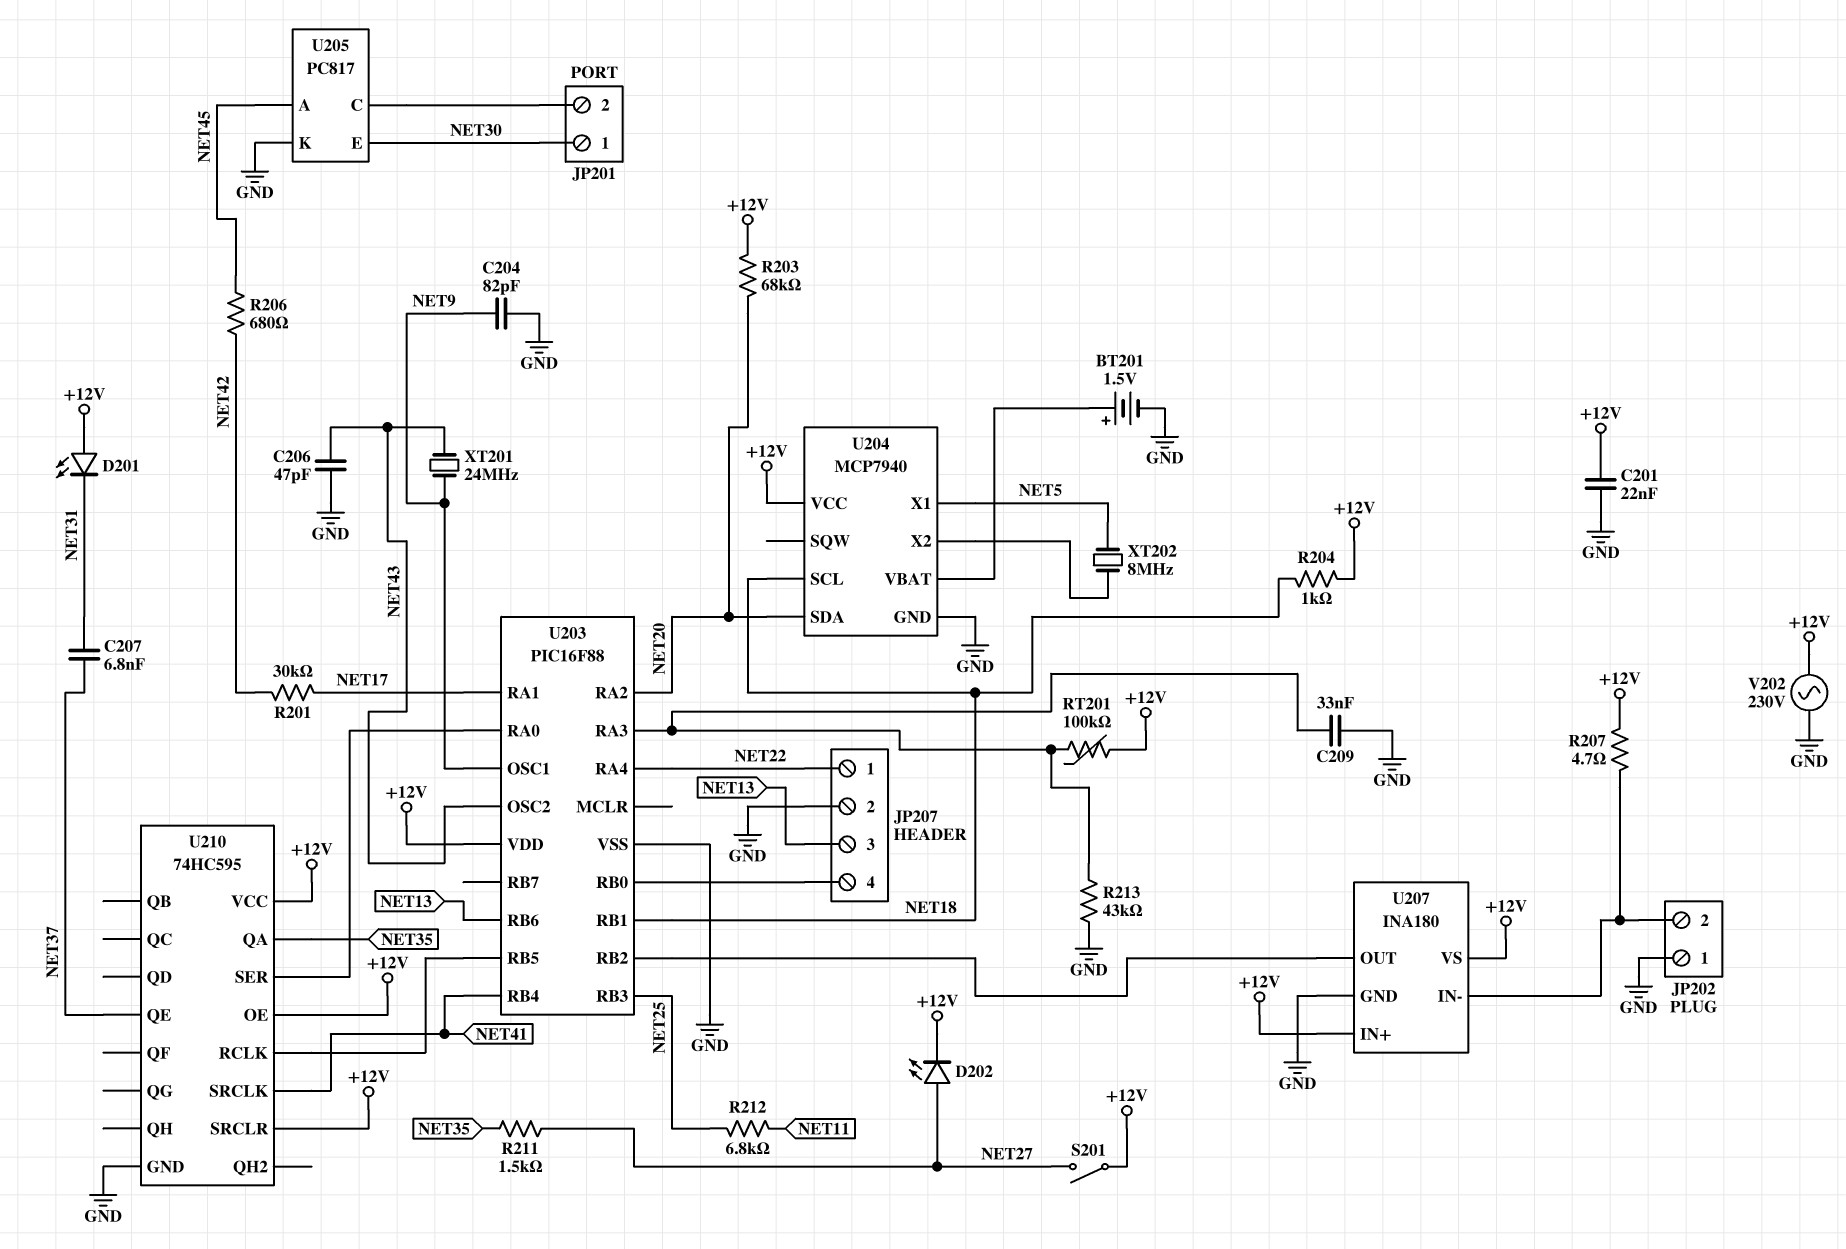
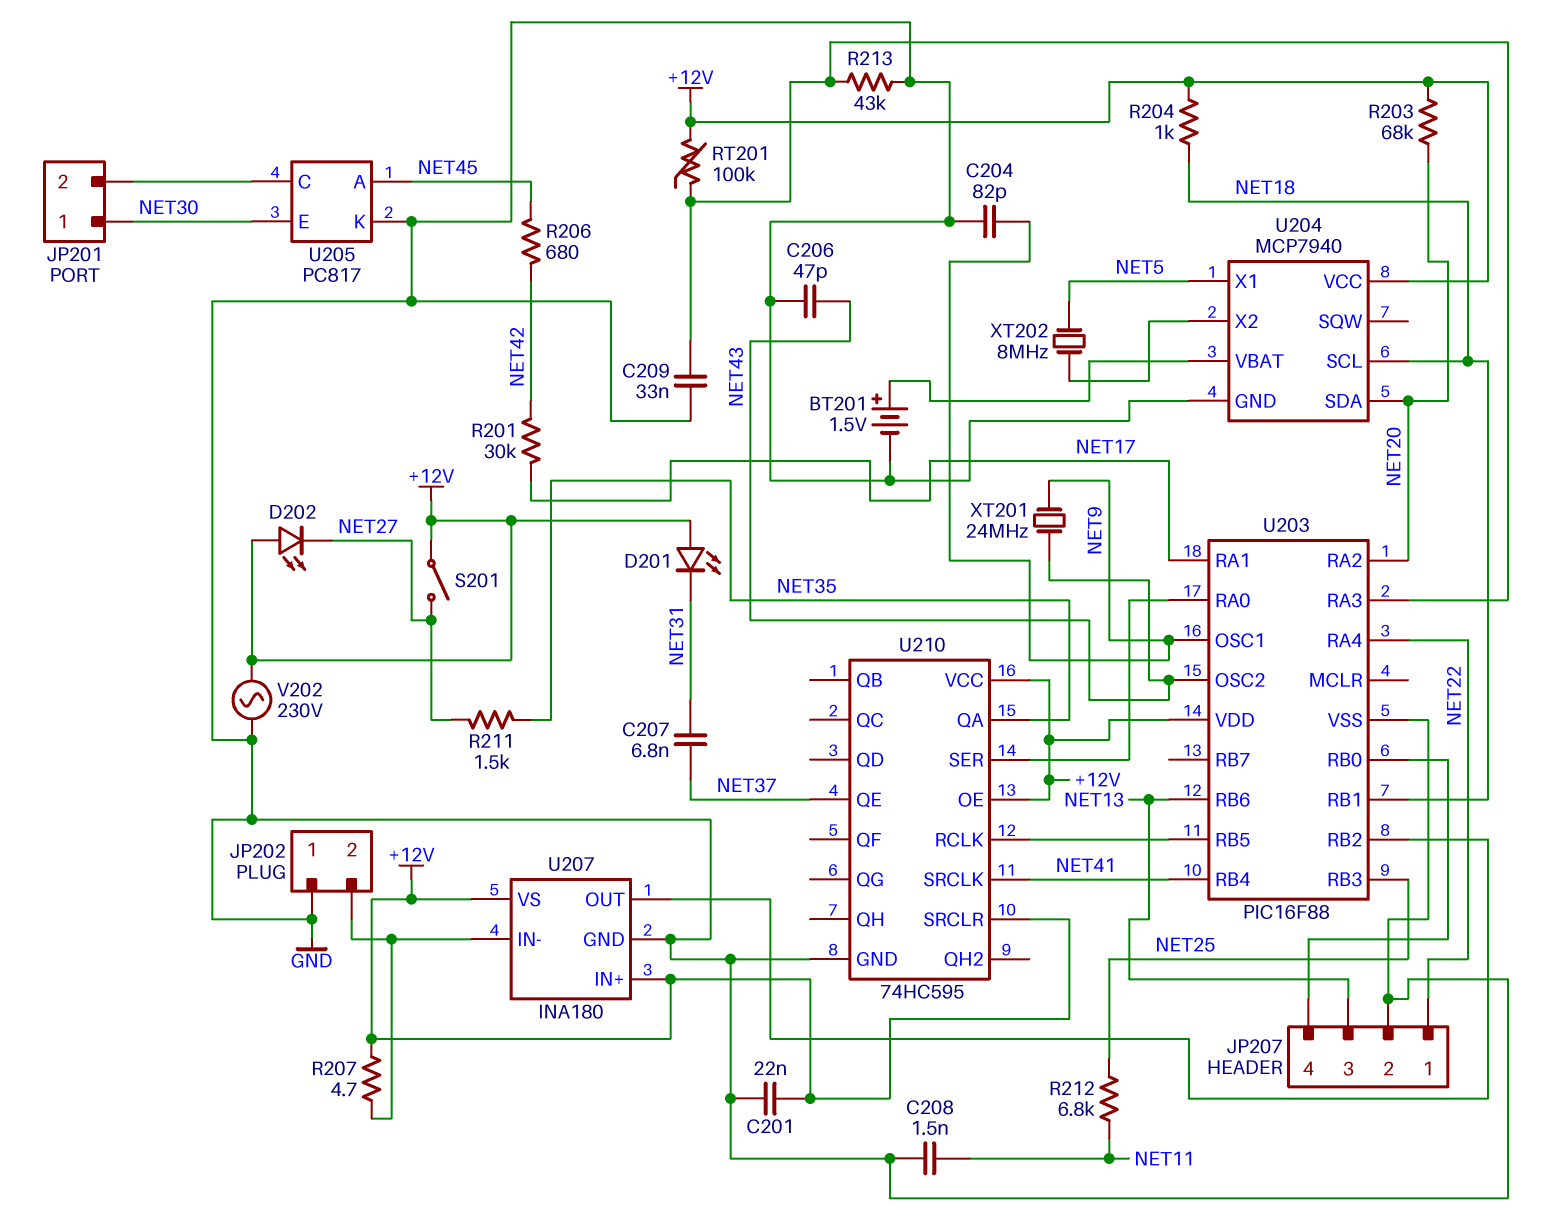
C208: none -> 1.5nF (GND, NET11)
D202: LED (A NET27, K +12V) -> LED (A +12V, K NET27)

